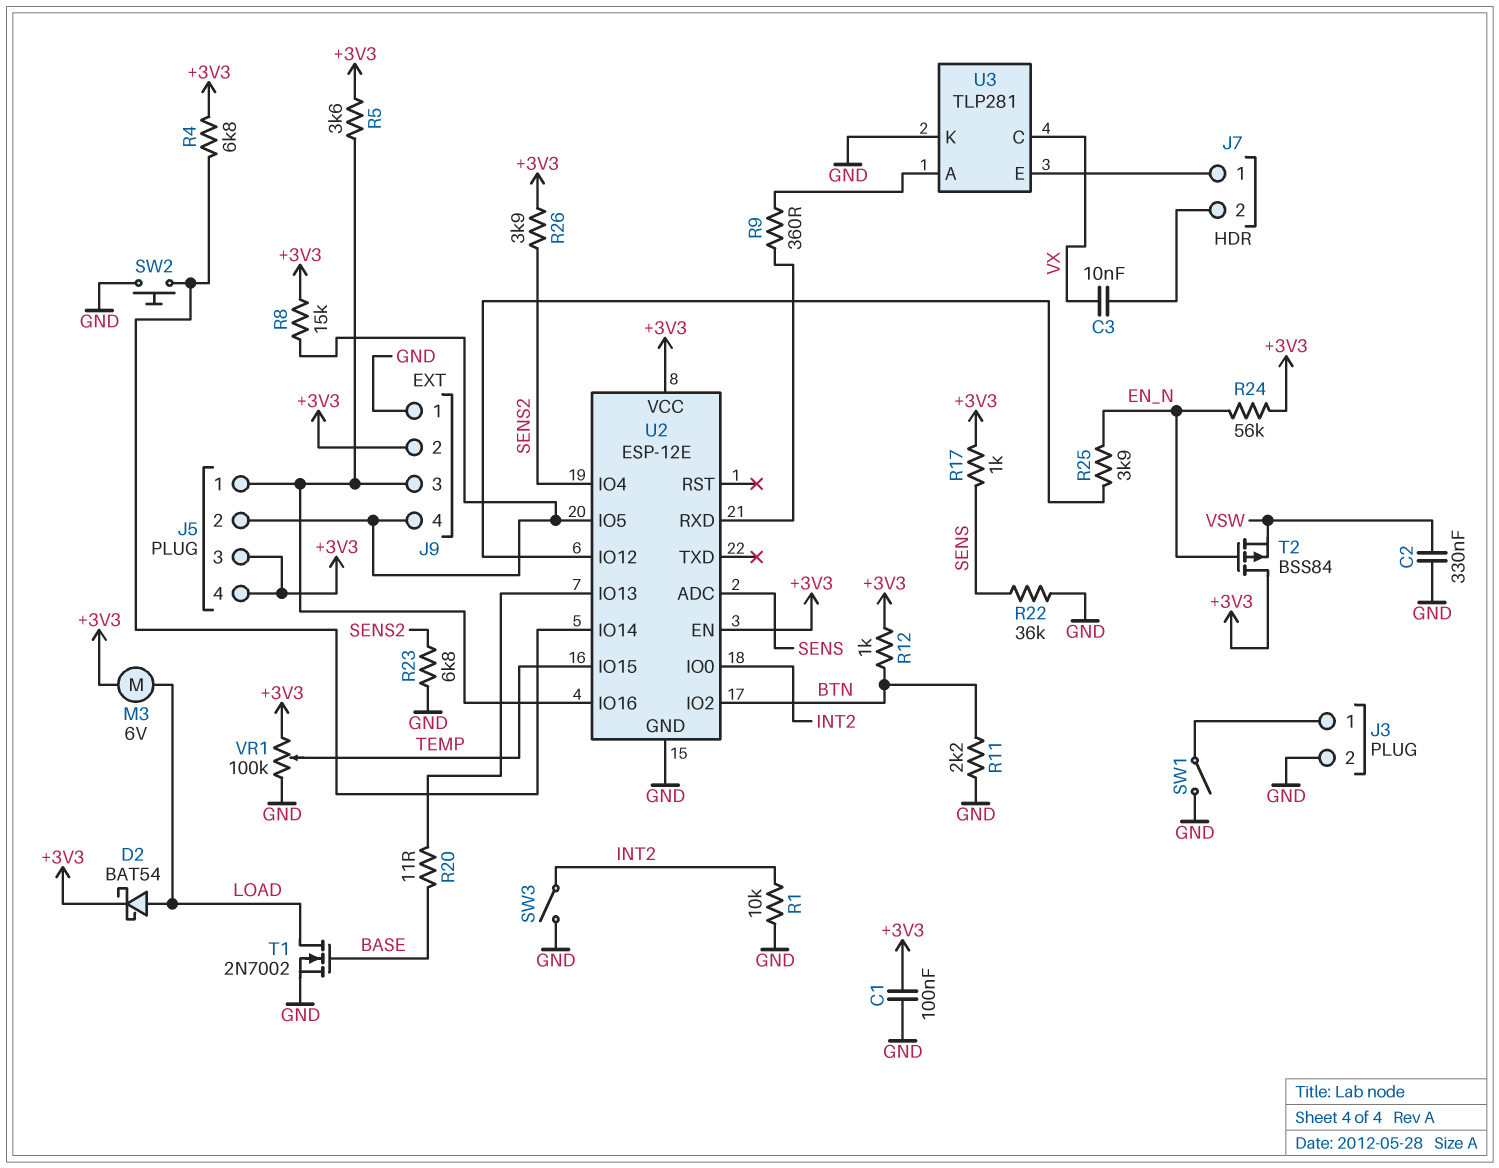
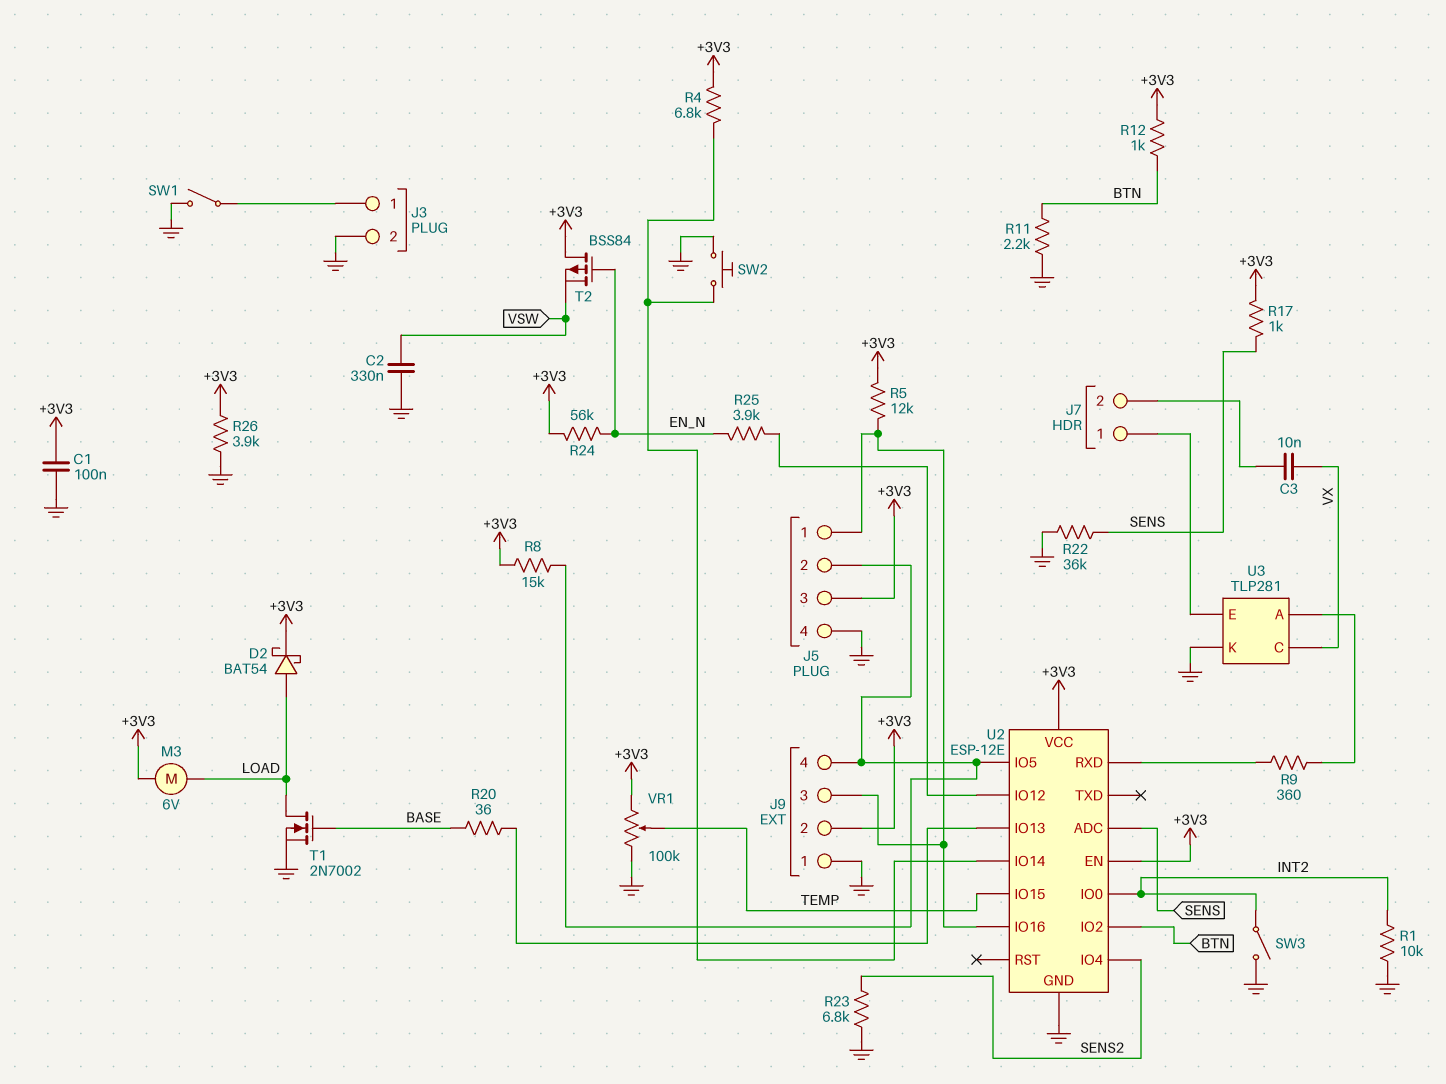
J5 pin 4: +3V3 -> GND
R5: 3.6k (+3V3, J5/1) -> 12k (+3V3, J5/1)
R20: 11 (BASE, U2/IO13) -> 36 (BASE, U2/IO13)
R26: 3.9k (+3V3, SENS2) -> 3.9k (+3V3, GND)

